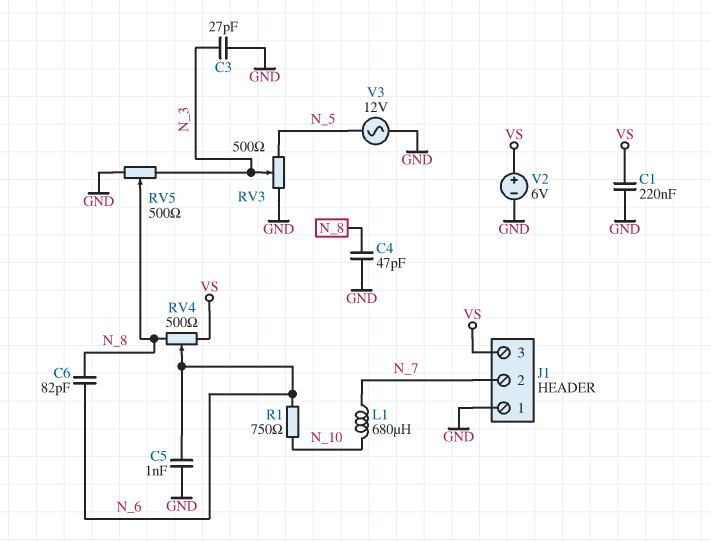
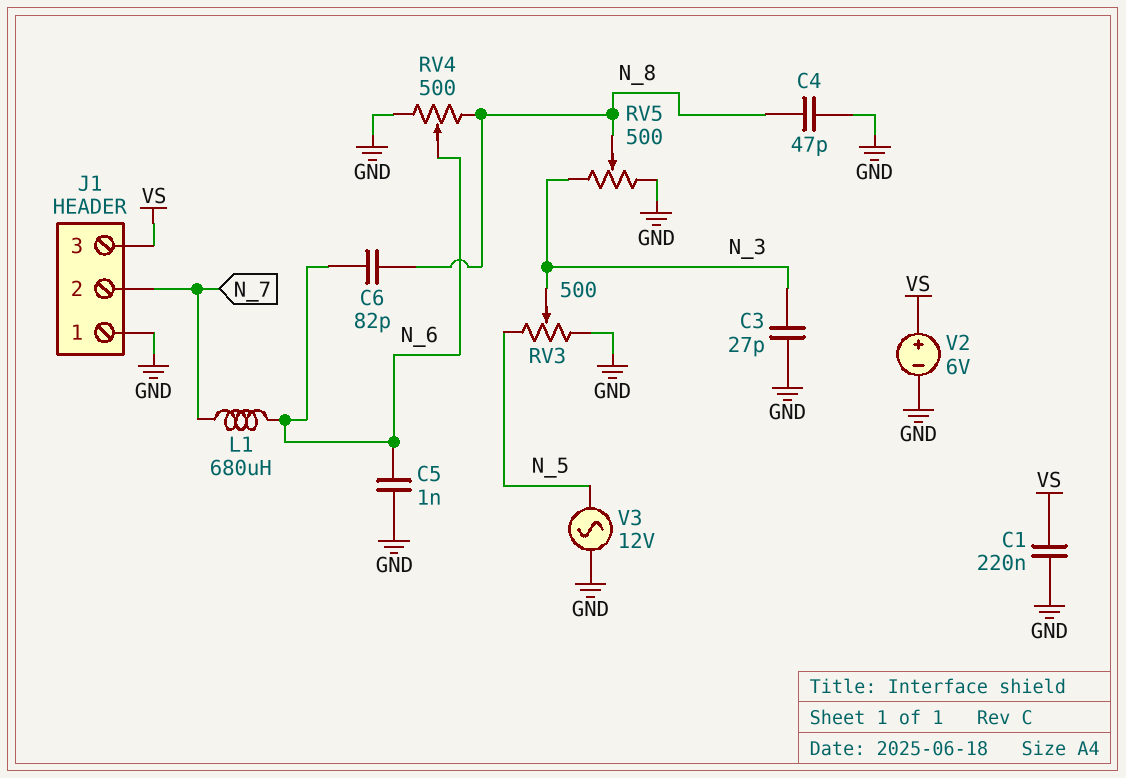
L1: 680uH (N_7, N_10) -> 680uH (N_6, N_7)
R1: 750 (N_6, N_10) -> none
RV4: 500 (N_8, VS, wiper N_6) -> 500 (GND, N_8, wiper N_6)

